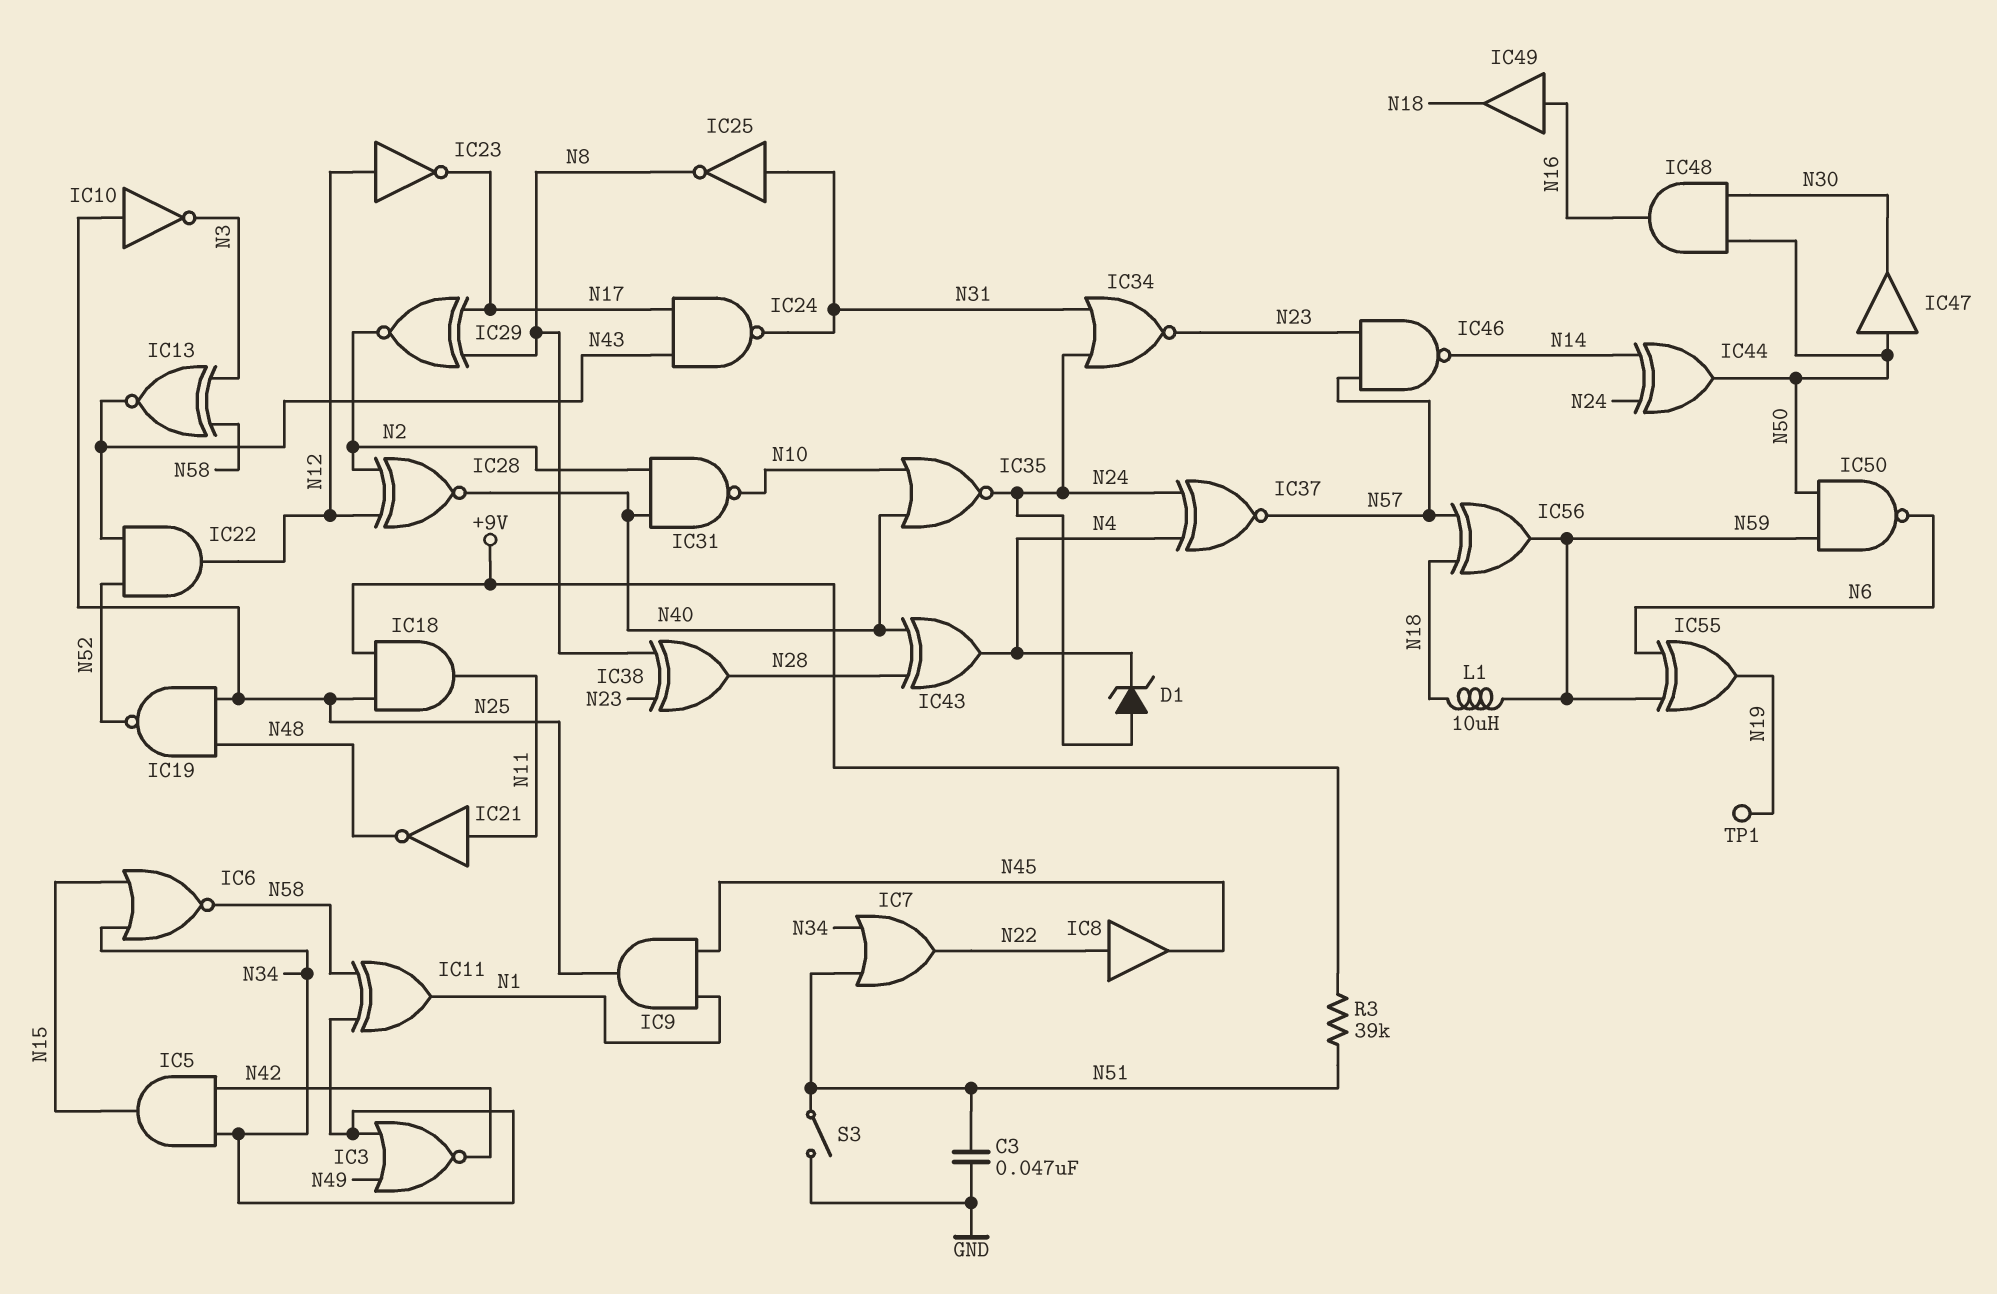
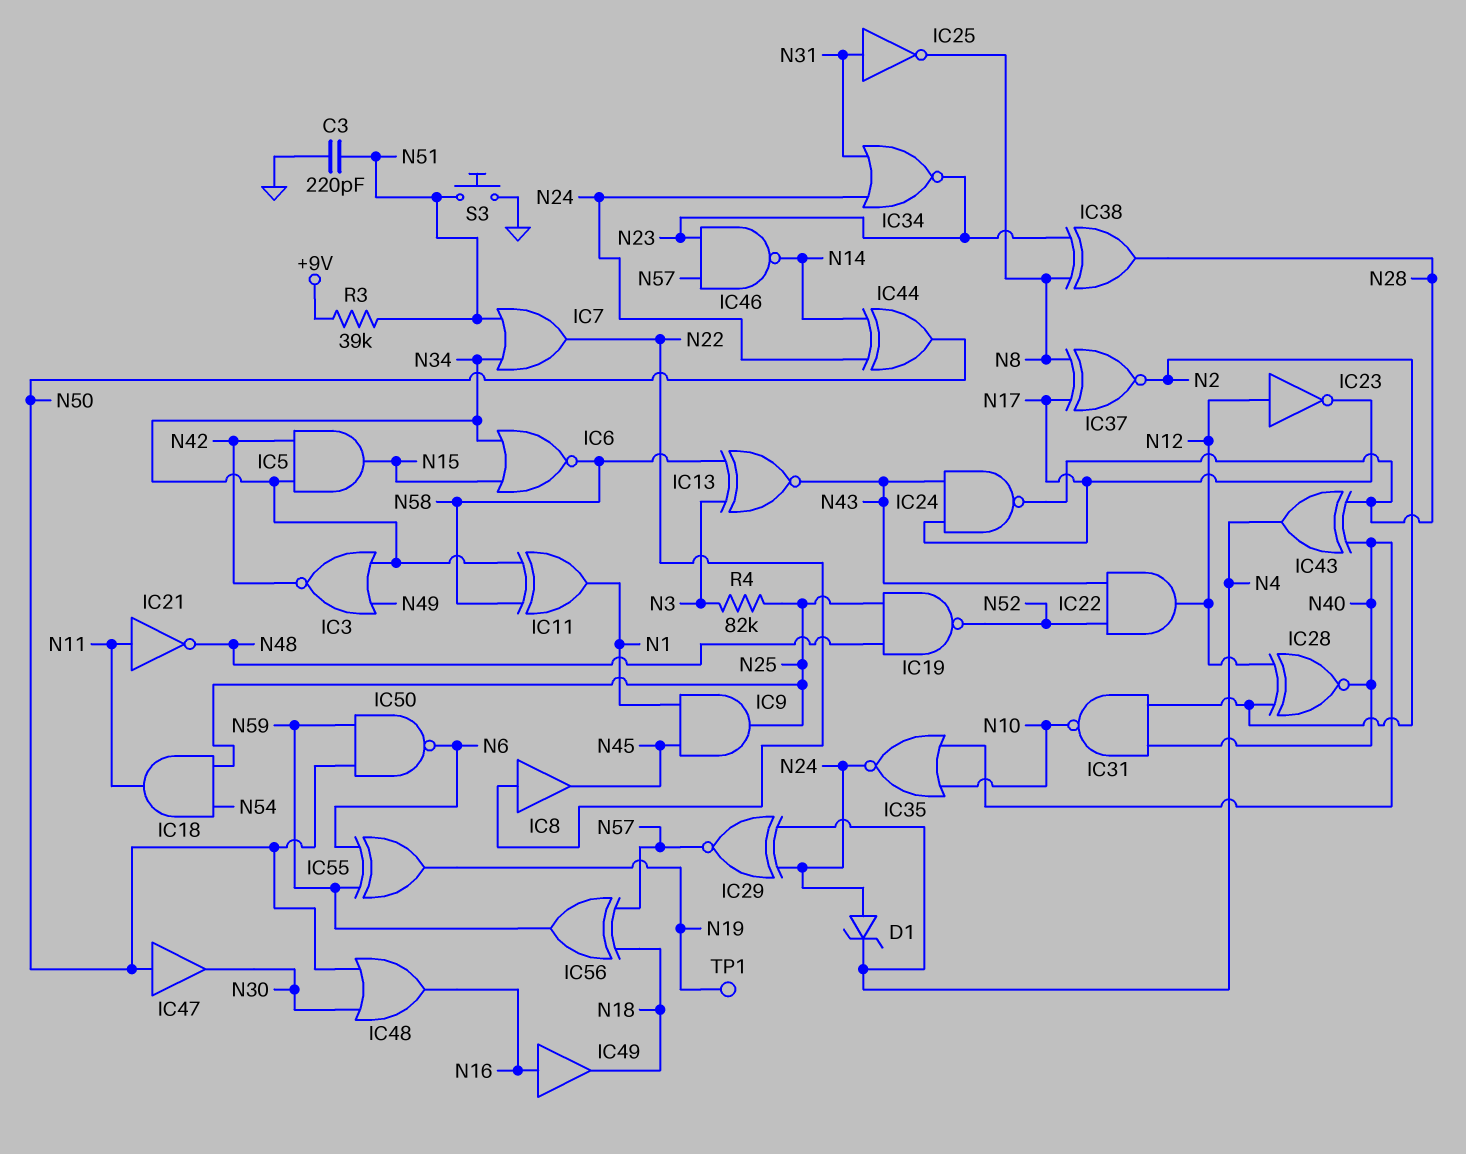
C3: 47nF (GND, N51) -> 220pF (GND, N51)
IC10: NOT (in N25, out N3) -> none
IC18: AND (in +9V, in N25, out N11) -> AND (in N25, in N54, out N11)
IC24: NAND (in N17, in N43, out N31) -> NAND (in N17, in N43, out N28)
IC29: XNOR (in N8, in N17, out N2) -> XNOR (in N4, in N24, out N57)
IC37: XNOR (in N4, in N24, out N57) -> XNOR (in N8, in N17, out N2)
IC48: AND (in N30, in N50, out N16) -> OR (in N30, in N50, out N16)
L1: 10uH (N18, N59) -> none
R4: none -> 82k (N3, N25)
S3: switch (GND, N51) -> button (GND, N51)

